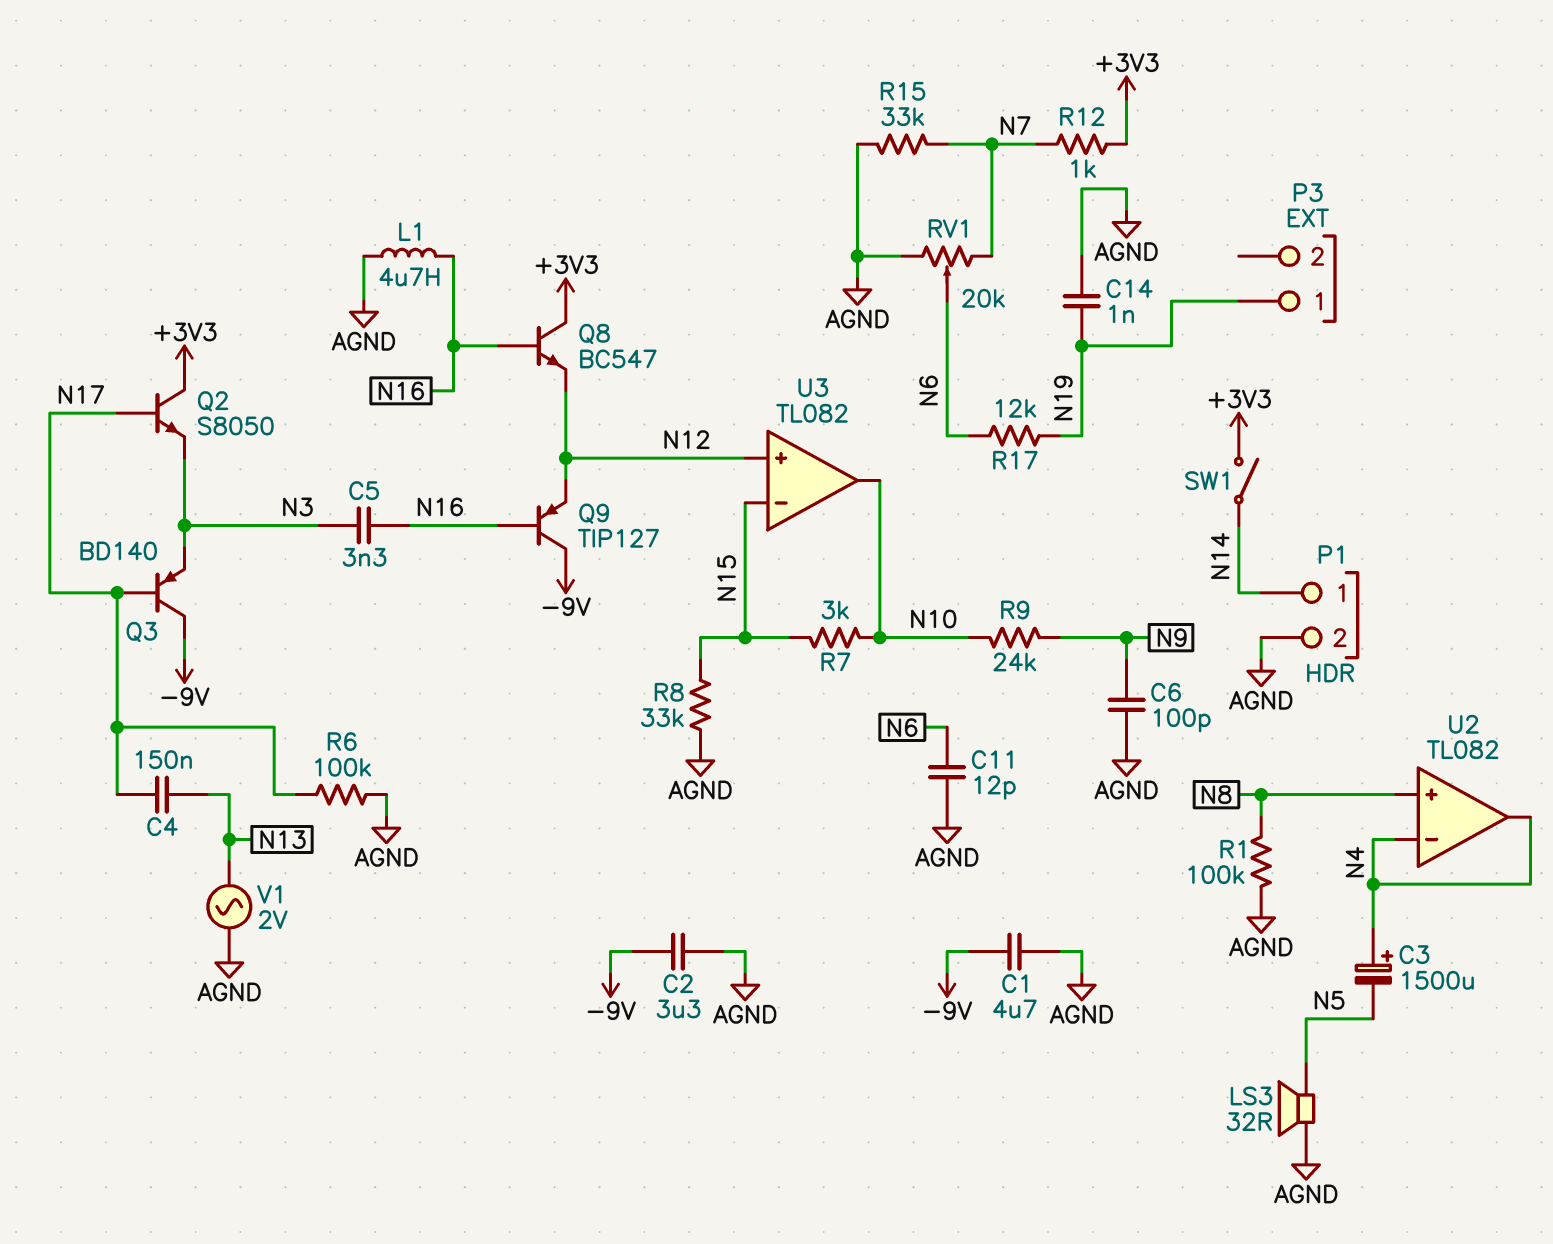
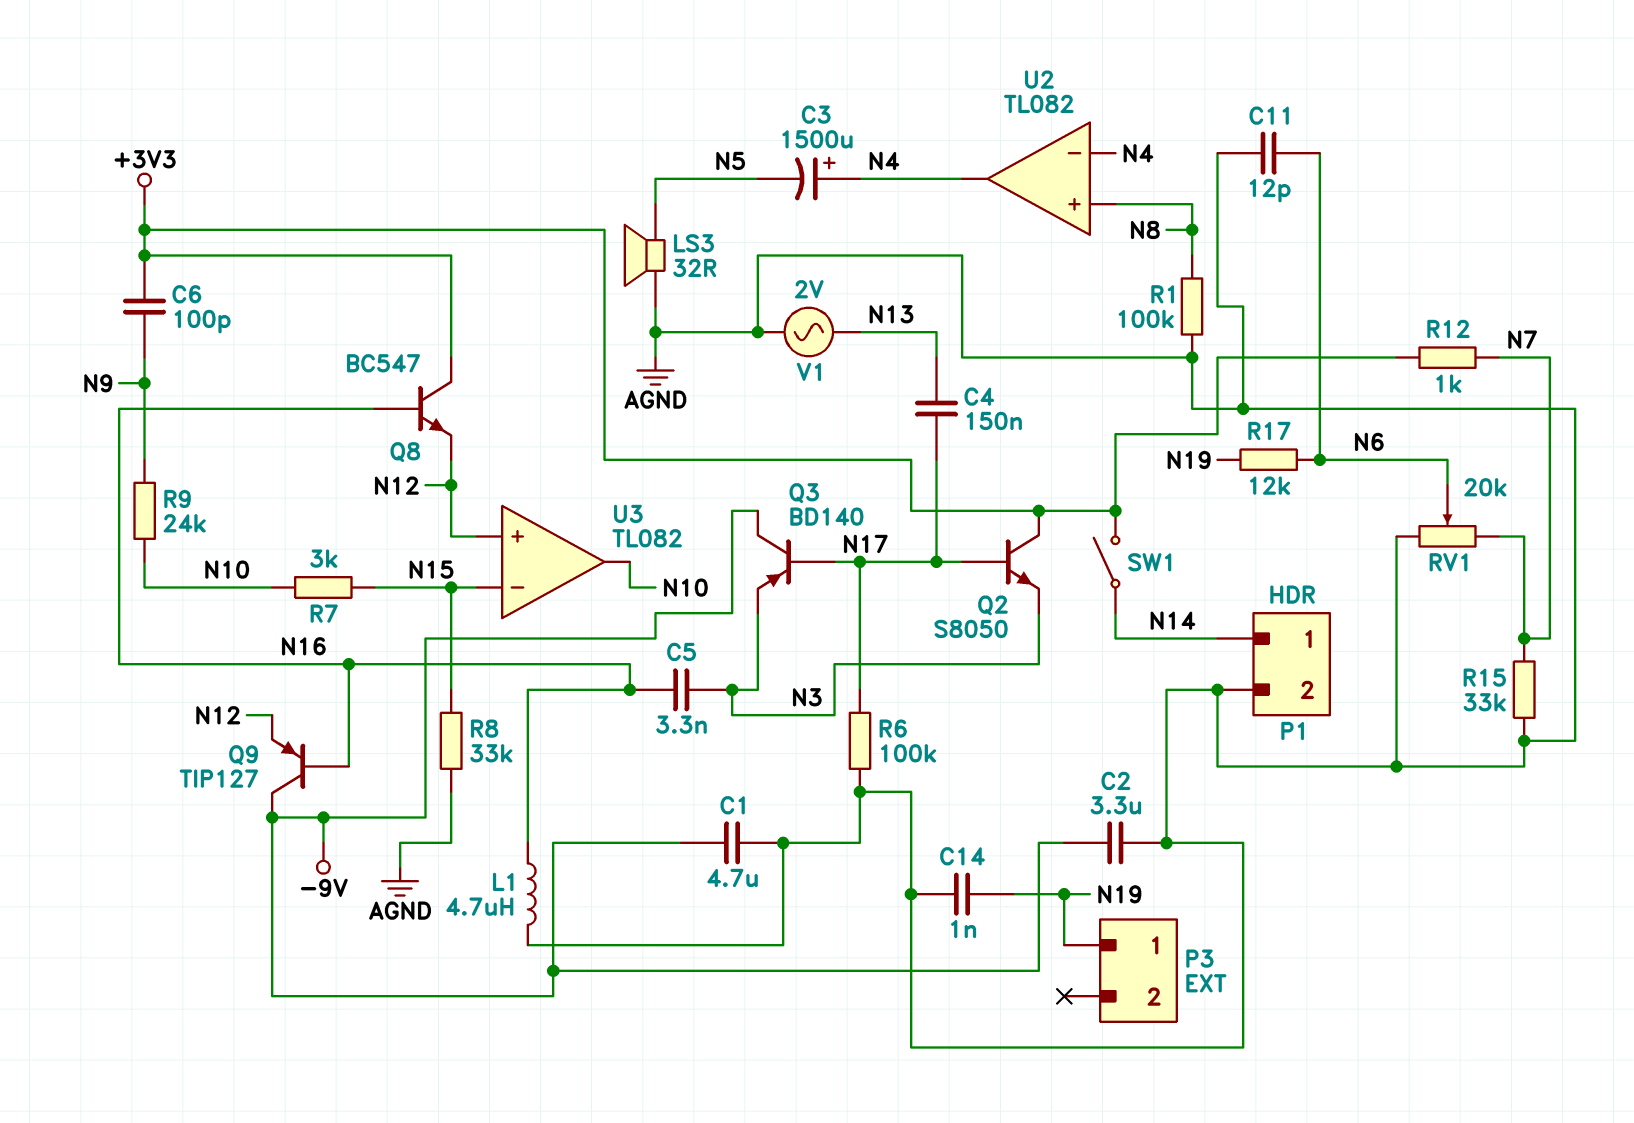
C6: 100pF (AGND, N9) -> 100pF (+3V3, N9)

